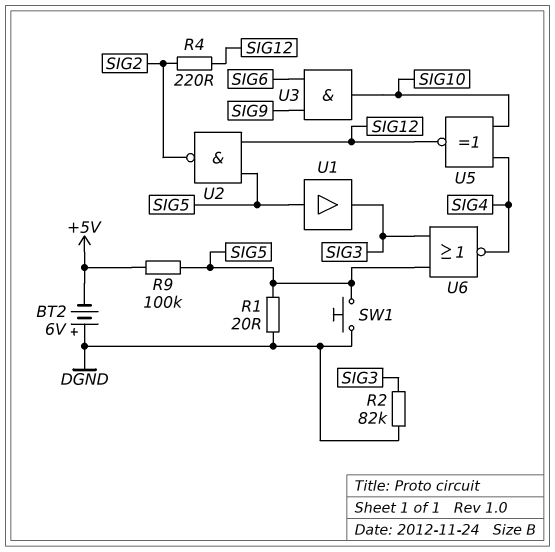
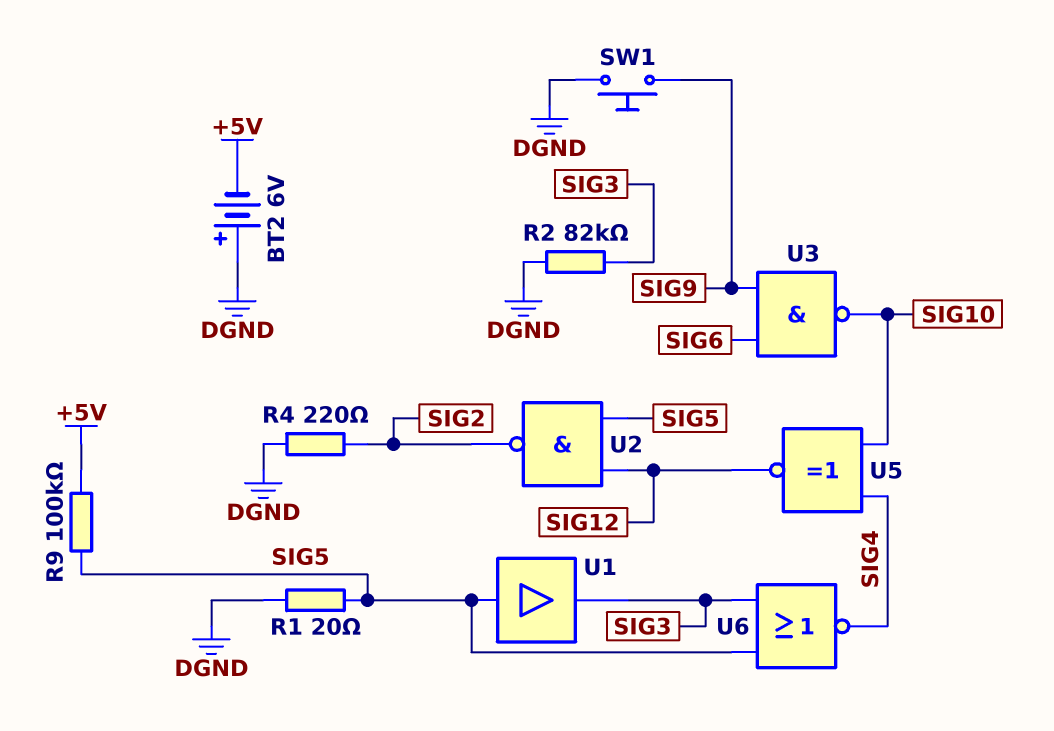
R4: 220 (SIG2, SIG12) -> 220 (DGND, SIG2)
SW1: button (DGND, SIG5) -> button (DGND, SIG9)
U3: AND (in SIG6, in SIG9, out SIG10) -> NAND (in SIG6, in SIG9, out SIG10)

